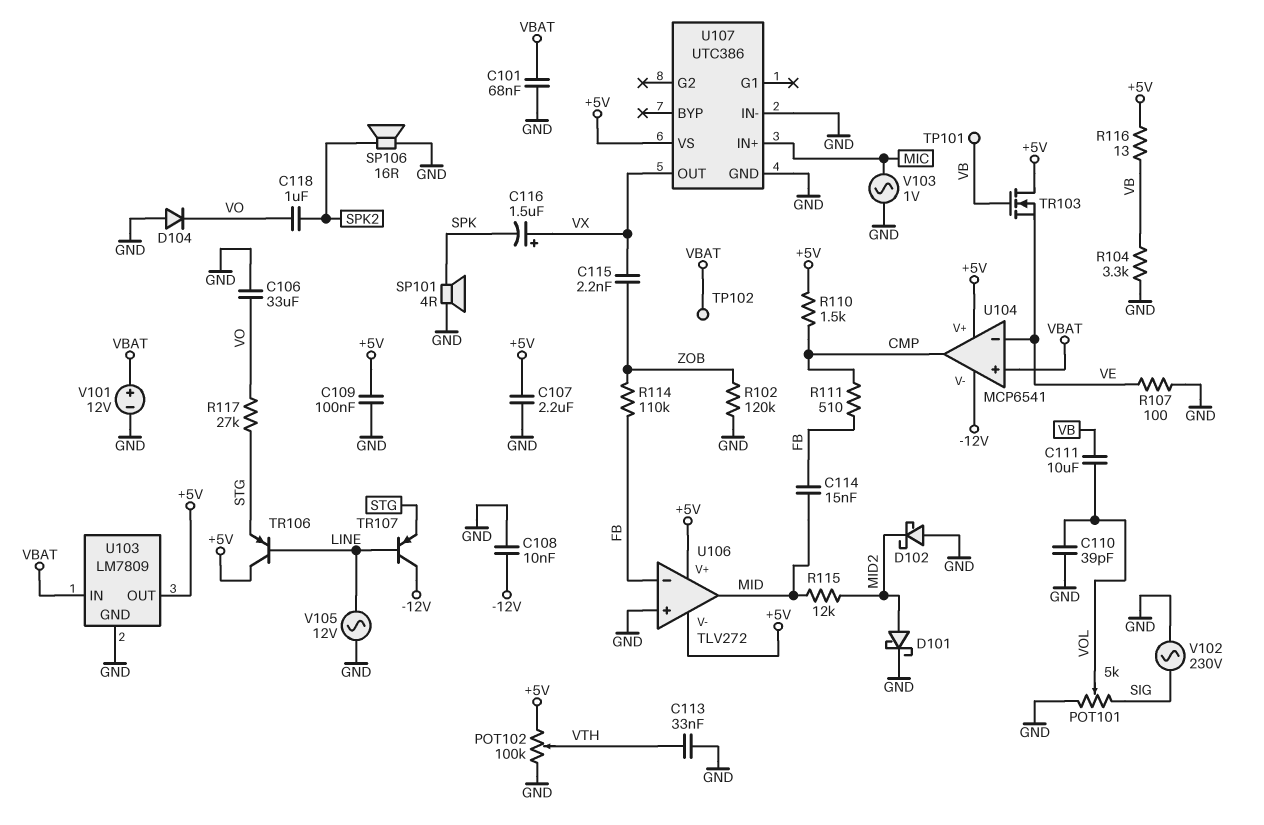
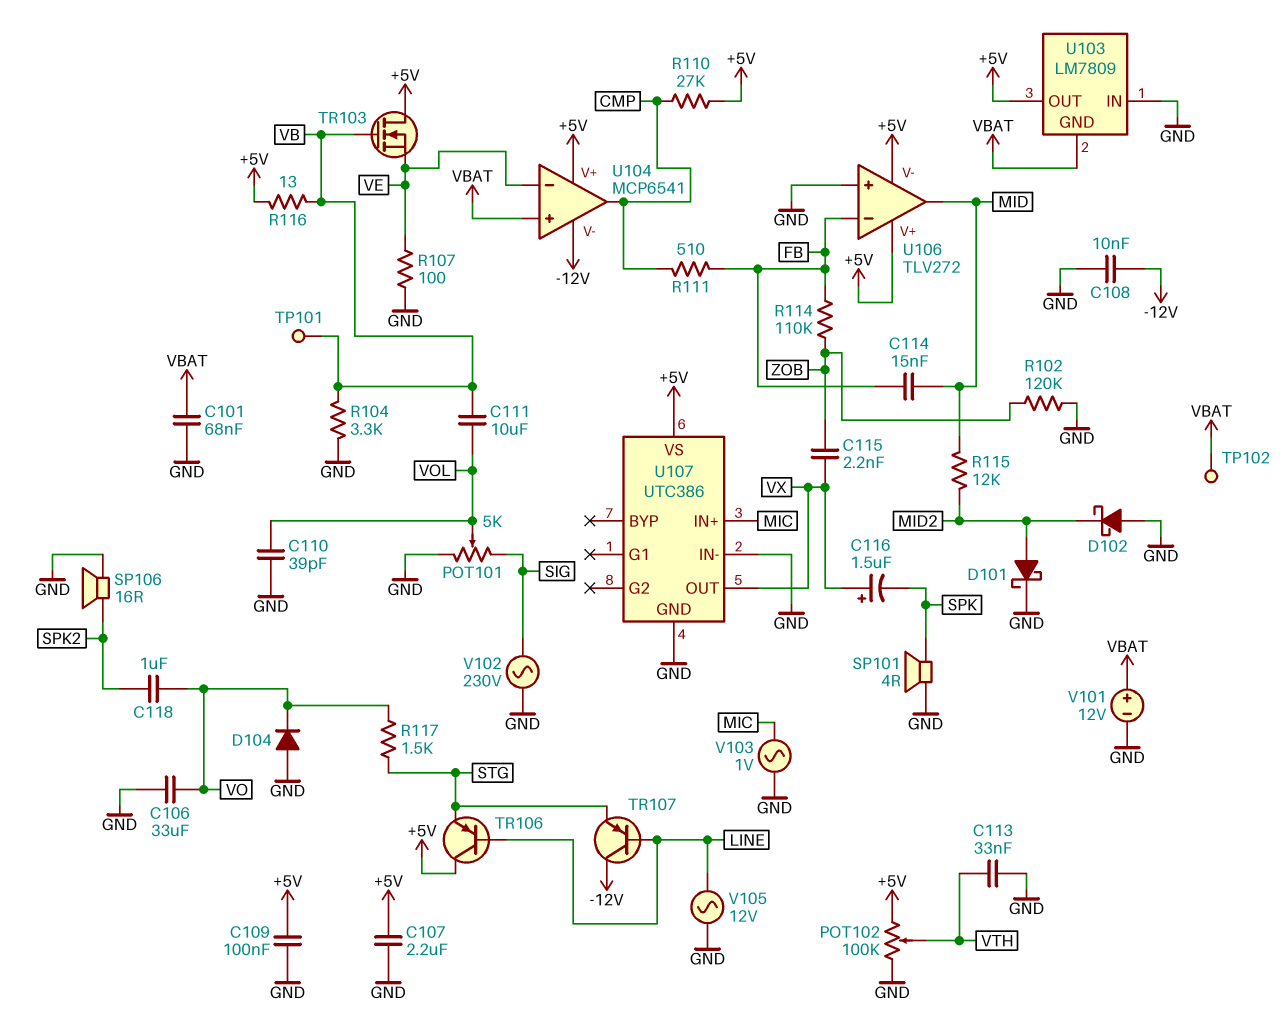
R110: 1.5k (+5V, CMP) -> 27k (+5V, CMP)
R117: 27k (STG, VO) -> 1.5k (STG, VO)
U103 pin GND: GND -> VBAT
U103 pin IN: VBAT -> GND

